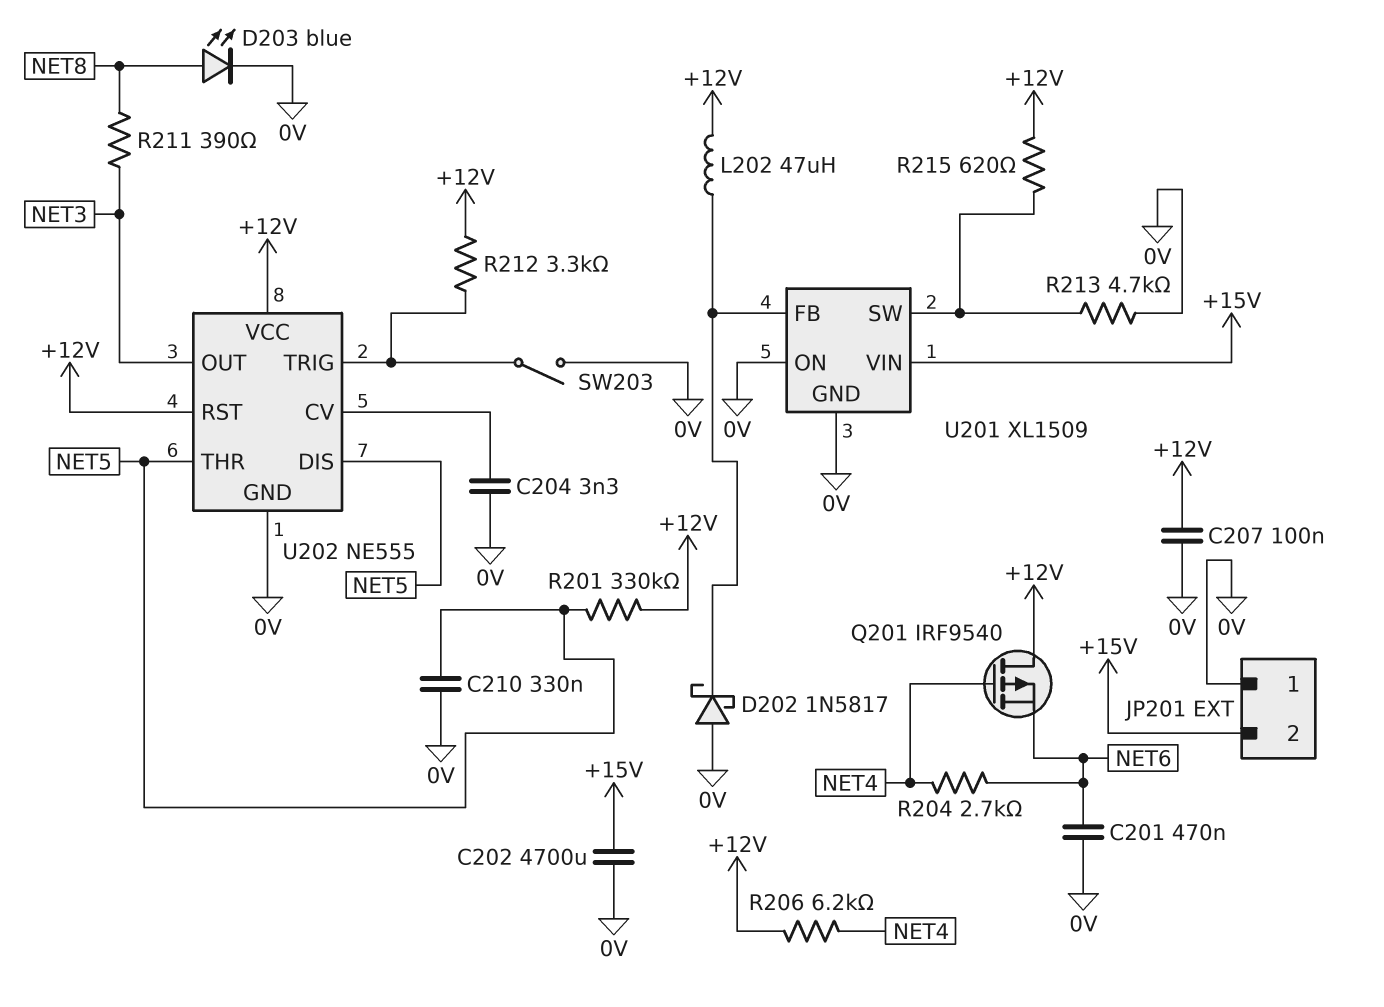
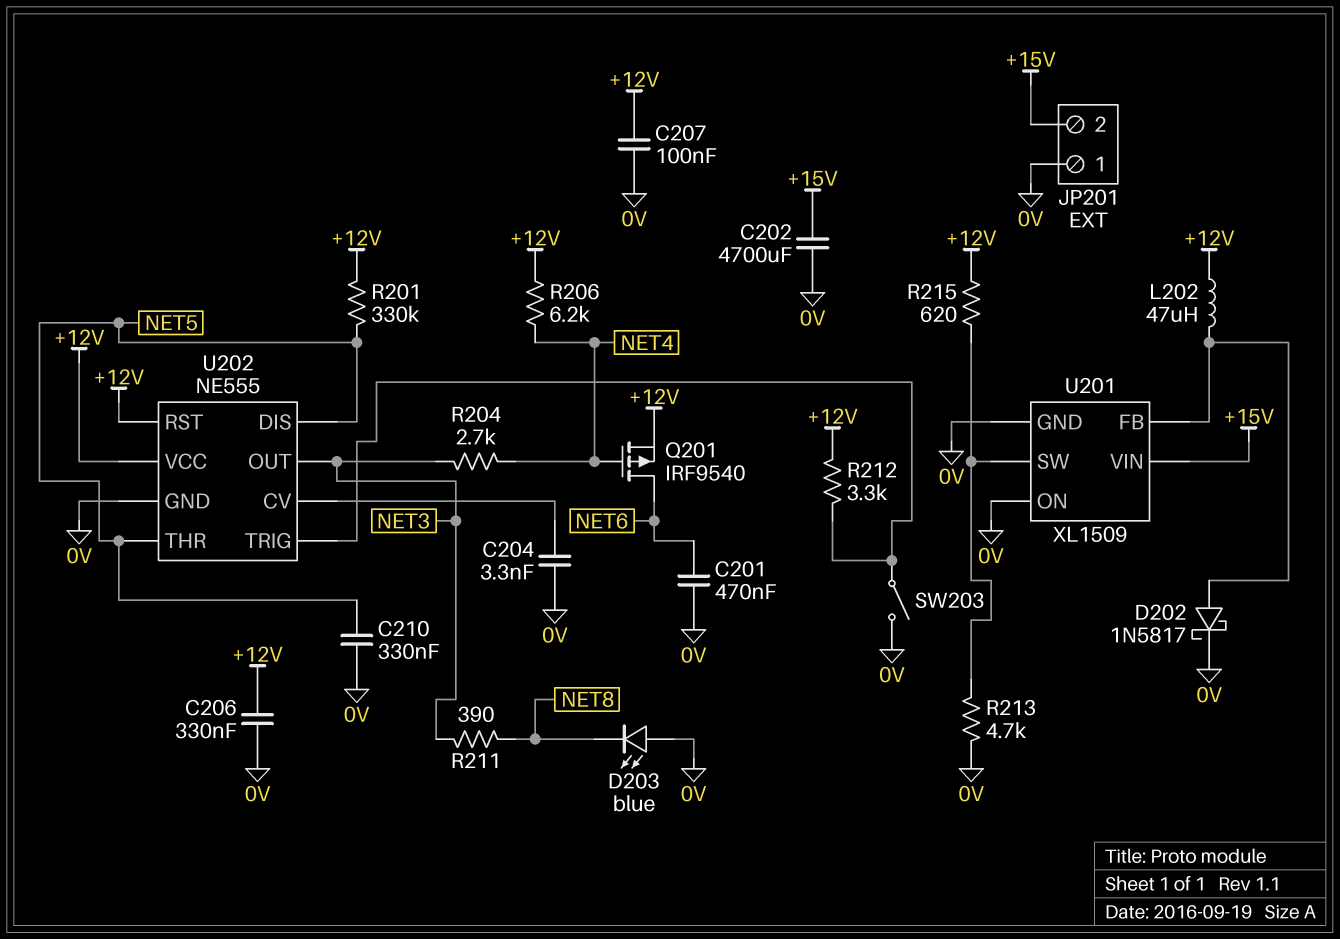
C206: none -> 330nF (+12V, 0V)
D202: schottky 1N5817 (A 0V, K U201/FB) -> schottky 1N5817 (A U201/FB, K 0V)
D203: LED blue (A NET8, K 0V) -> LED blue (A 0V, K NET8)
Q201: PMOS IRF9540 (G NET4, D +12V, S NET6) -> PMOS IRF9540 (G NET4, D NET6, S +12V)
R204: 2.7k (NET4, NET6) -> 2.7k (NET3, NET4)

